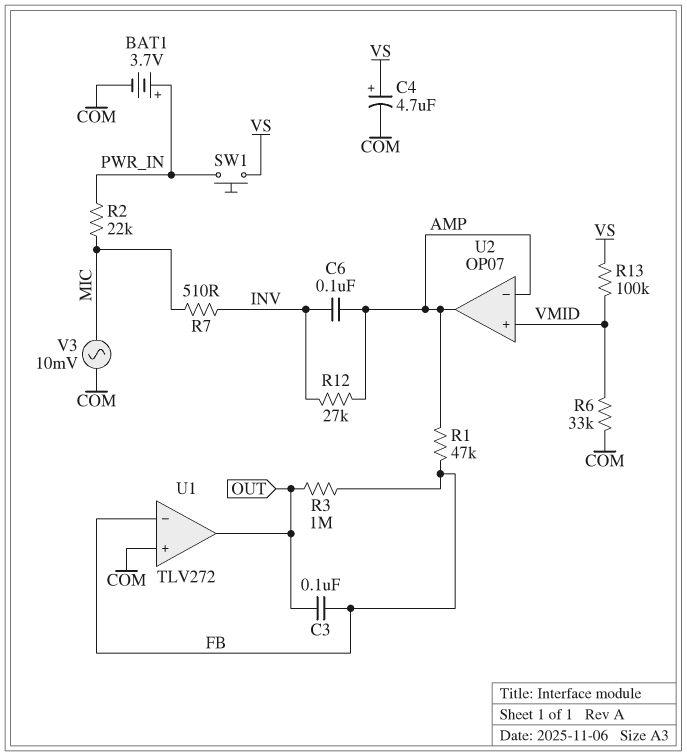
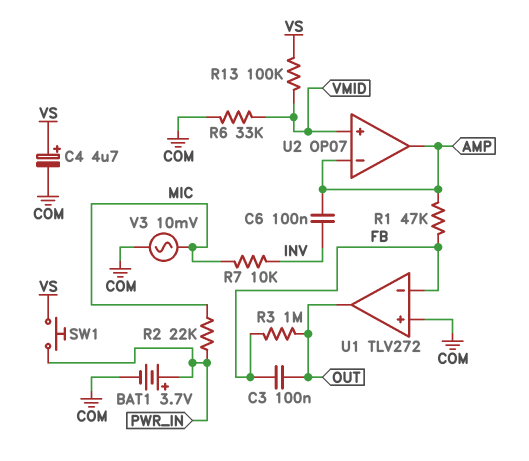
R7: 510 (INV, MIC) -> 10k (INV, MIC)
R12: 27k (AMP, INV) -> none

